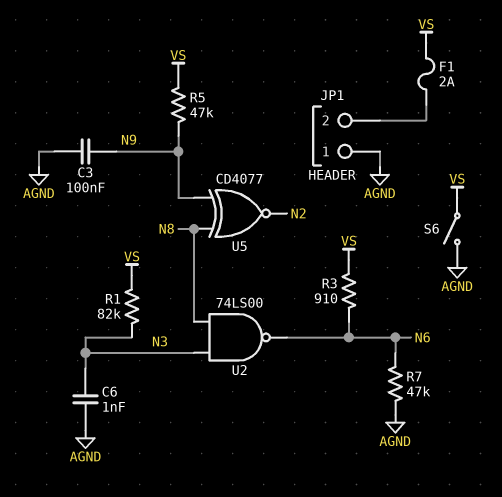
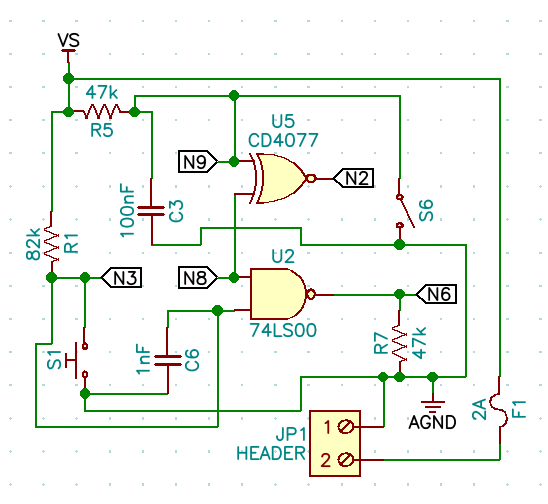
R3: 910 (N6, VS) -> none
S1: none -> button (AGND, N3)
S6: switch (AGND, VS) -> switch (AGND, N9)

